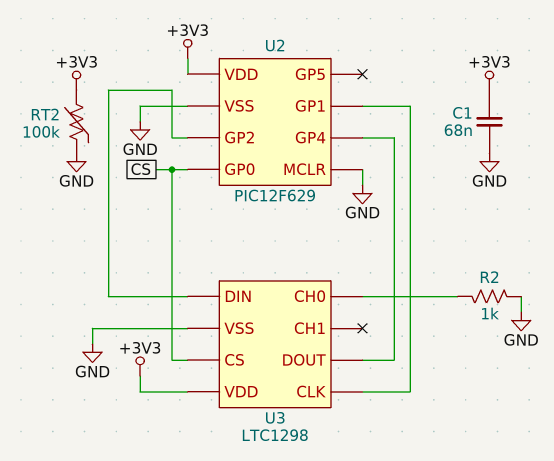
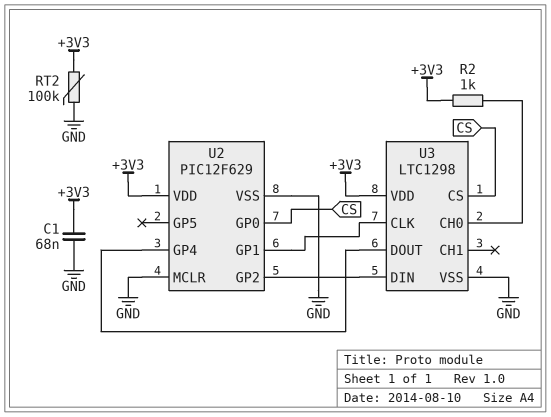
R2: 1k (GND, U3/CH0) -> 1k (+3V3, U3/CH0)

